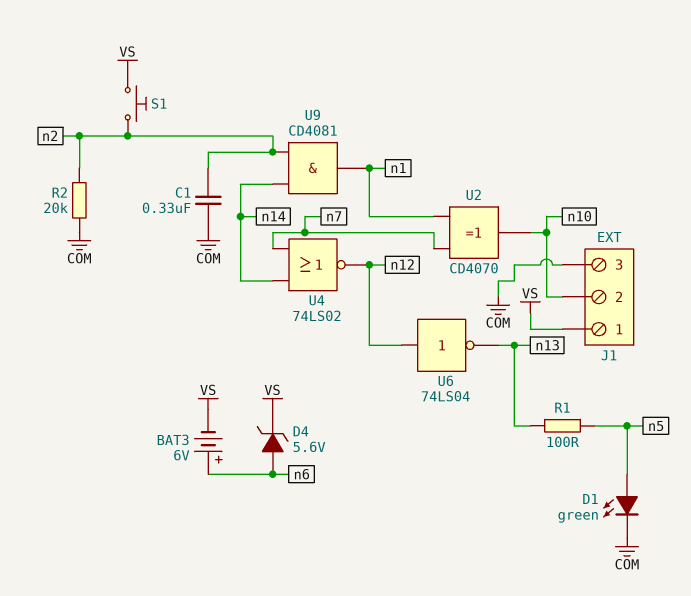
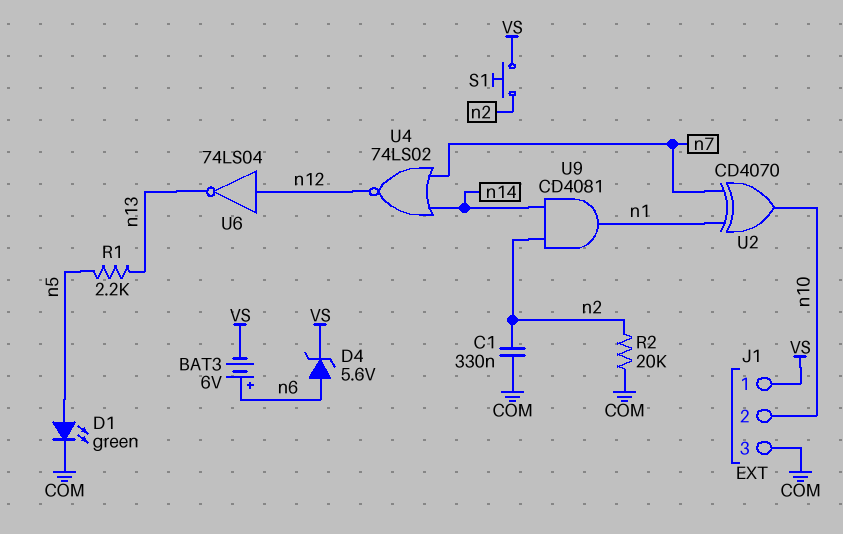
R1: 100 (n5, n13) -> 2.2k (n5, n13)

